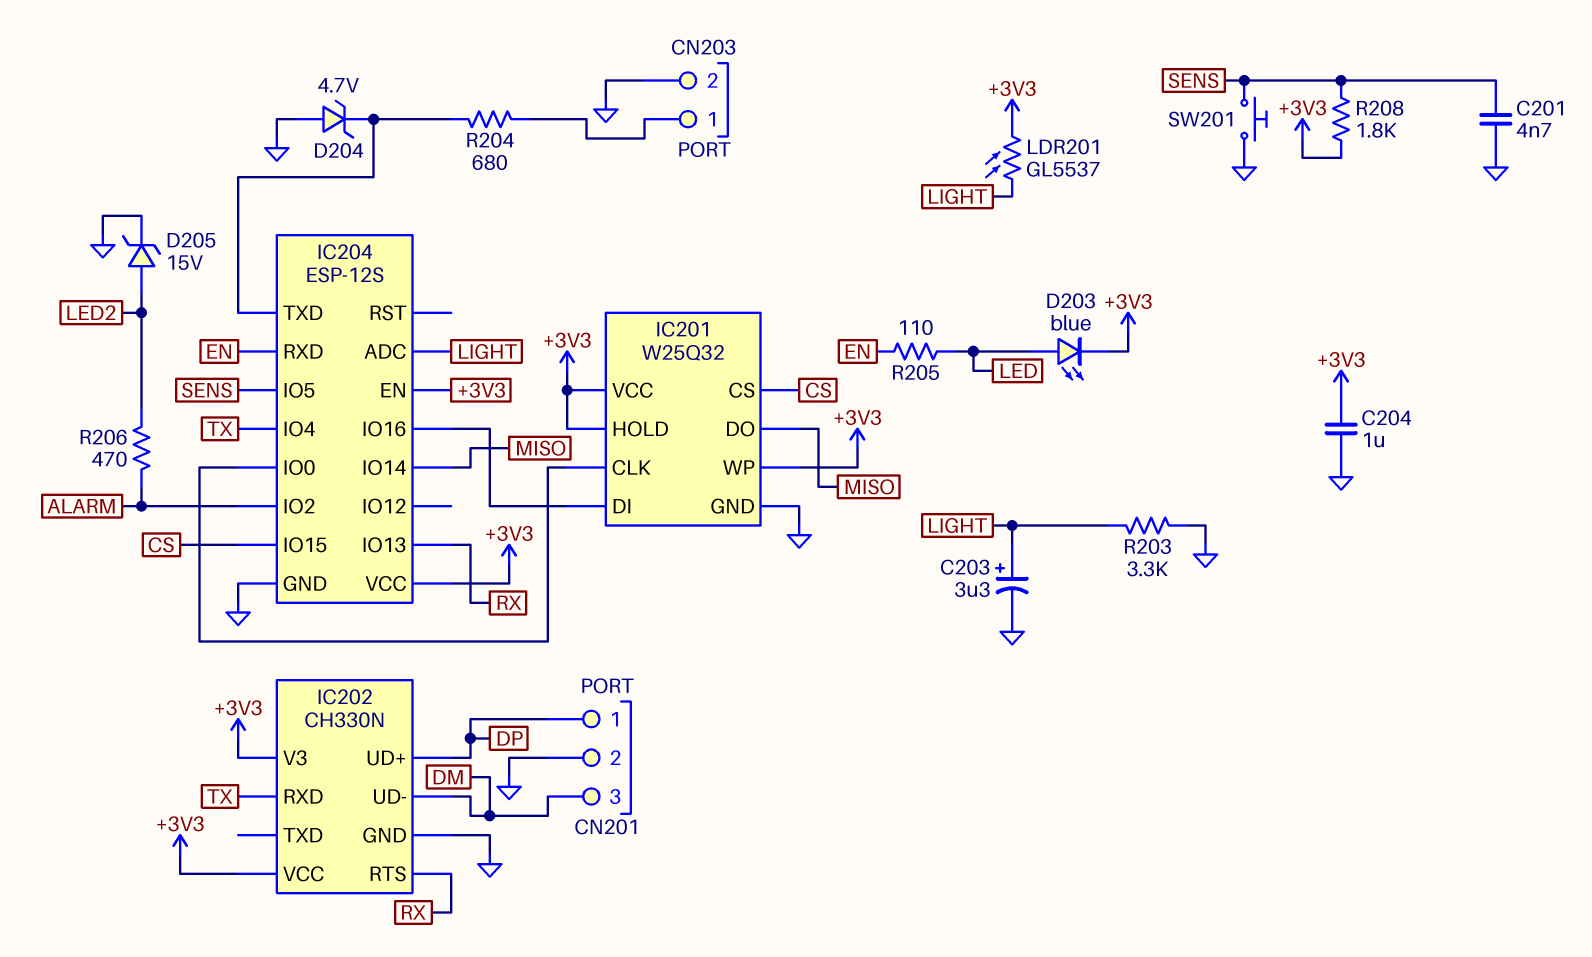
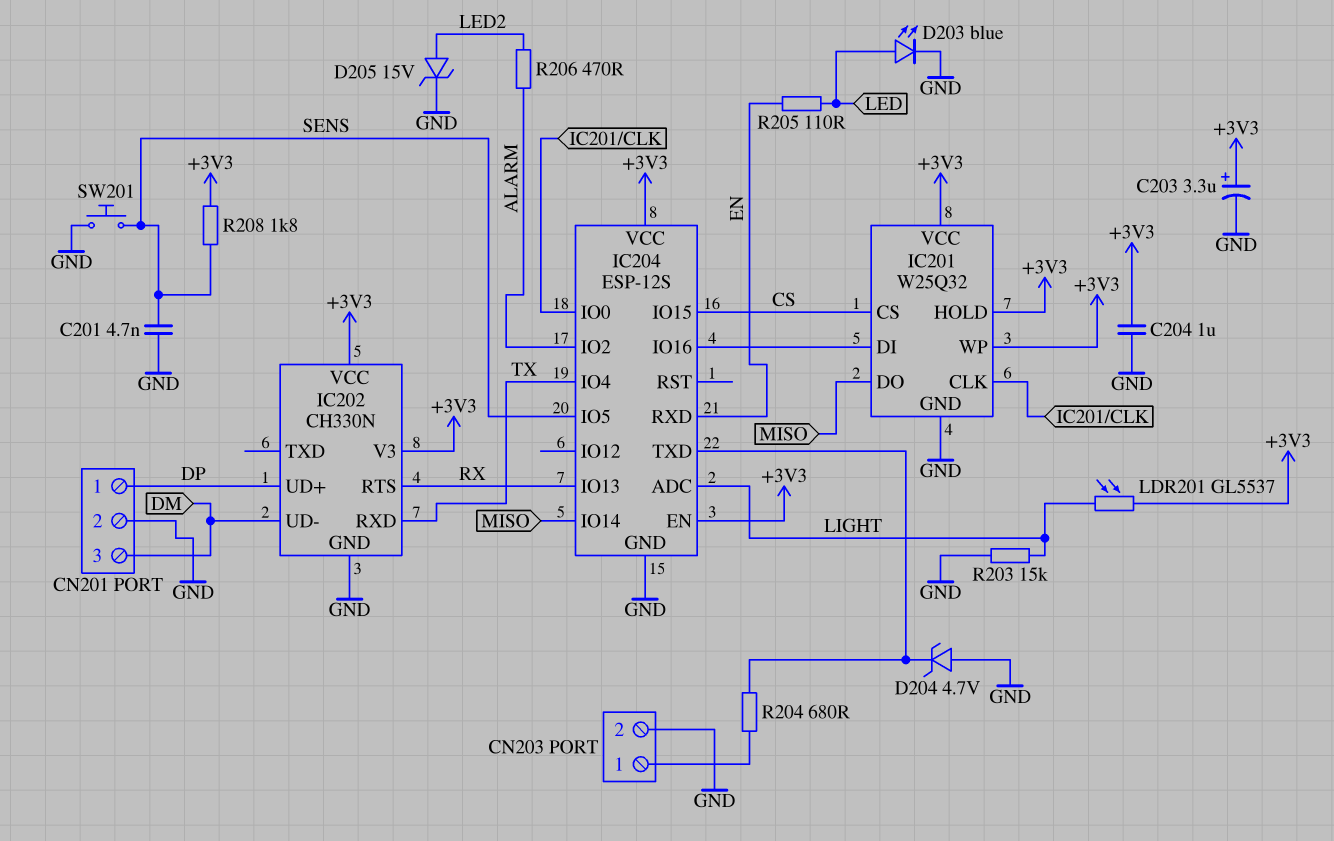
C203: 3.3uF (plus LIGHT, minus GND) -> 3.3uF (plus +3V3, minus GND)
D203: LED blue (A LED, K +3V3) -> LED blue (A LED, K GND)
R203: 3.3k (GND, LIGHT) -> 15k (GND, LIGHT)

